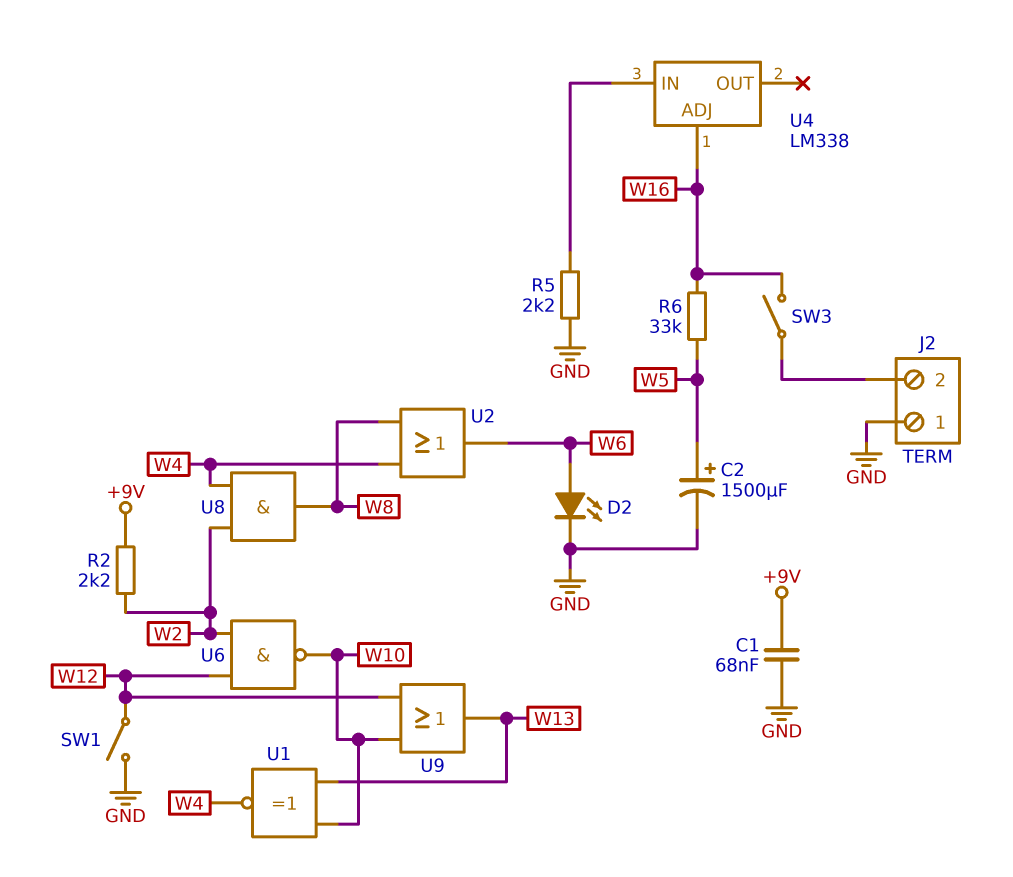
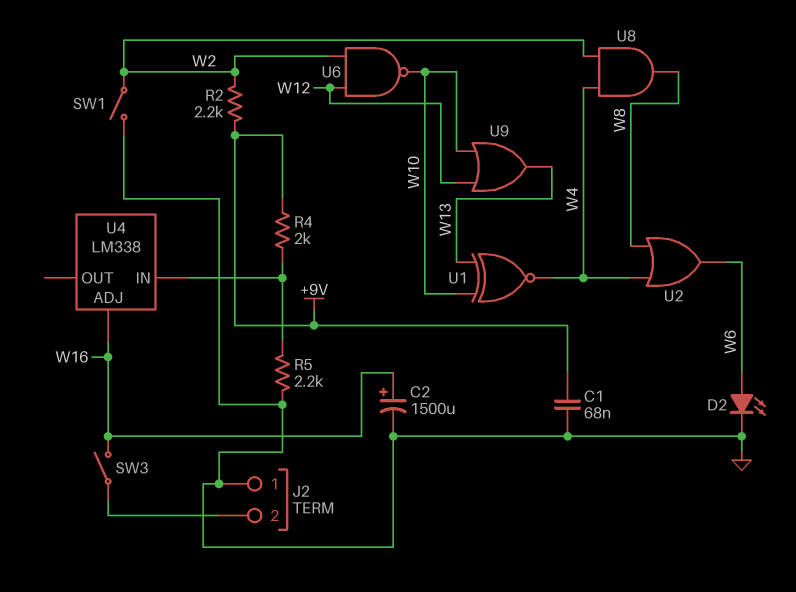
C2: 1500uF (plus W5, minus GND) -> 1500uF (plus W16, minus GND)
R4: none -> 2k (+9V, U4/IN)
R6: 33k (W5, W16) -> none
SW1: switch (GND, W12) -> switch (GND, W2)

